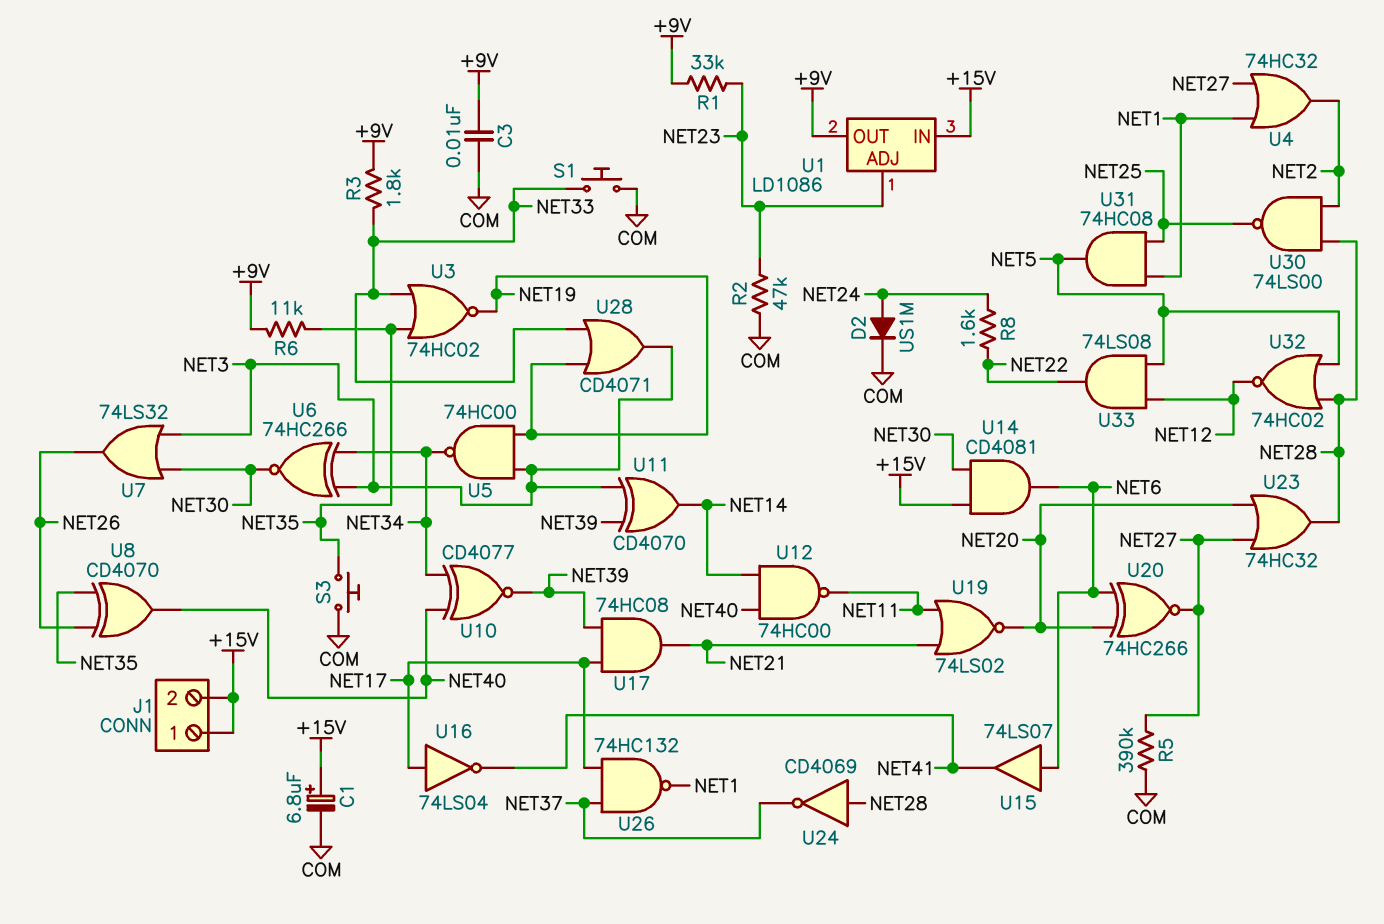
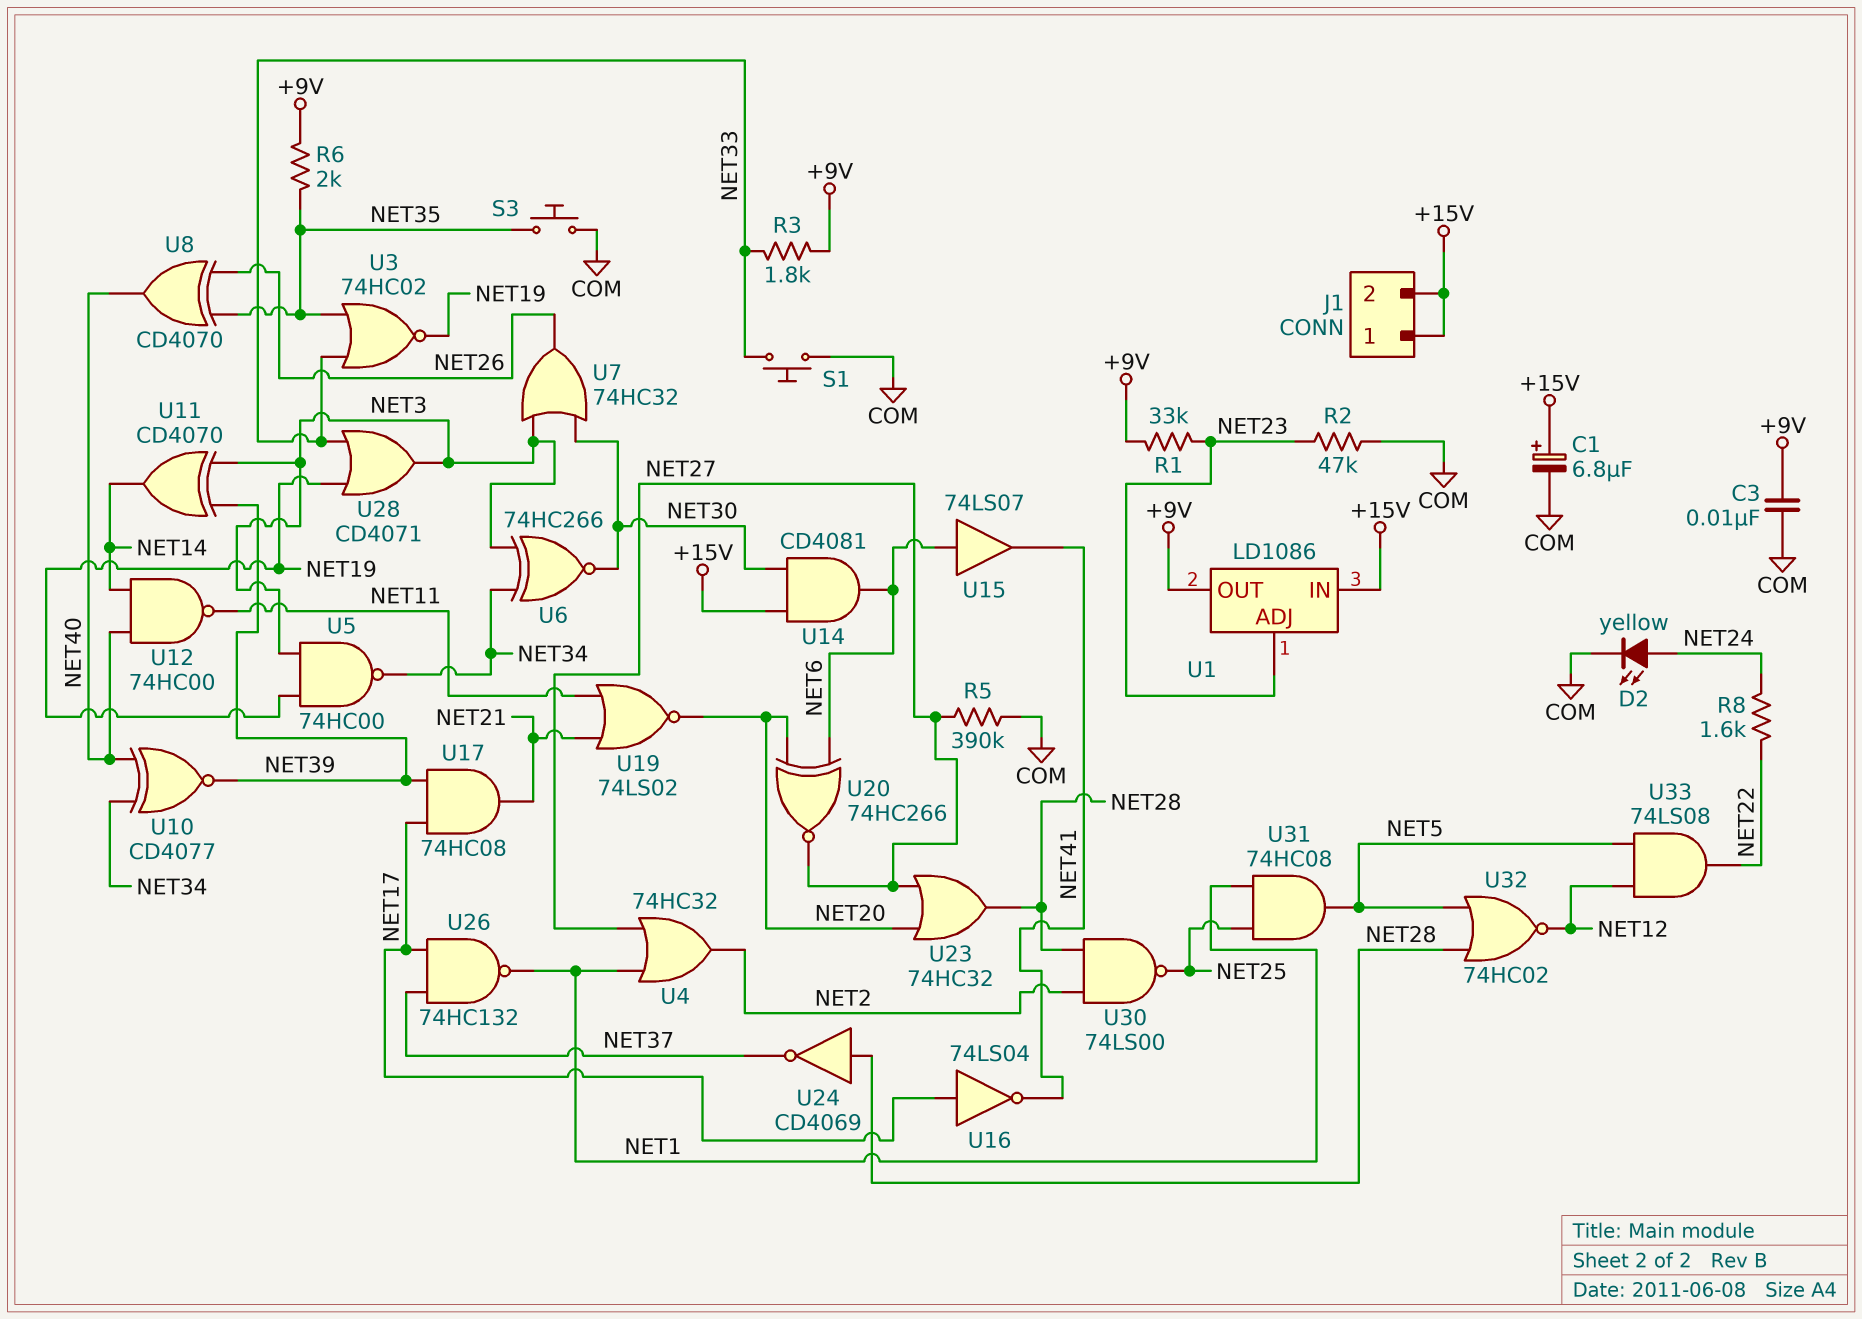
D2: diode US1M (A NET24, K COM) -> LED yellow (A NET24, K COM)
R6: 11k (+9V, NET35) -> 2k (+9V, NET35)
U7: OR 74LS32 (in NET3, in NET30, out NET26) -> OR 74HC32 (in NET3, in NET30, out NET26)

